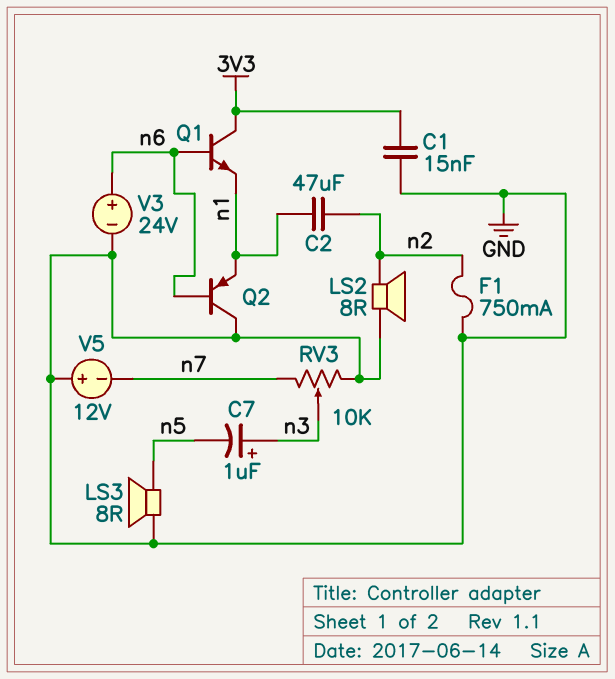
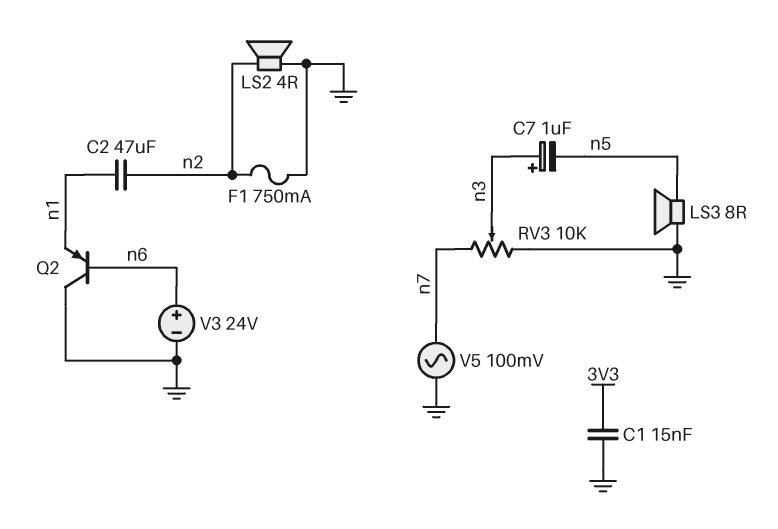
LS2: speaker 8R (GND, n2) -> speaker 4R (GND, n2)
Q1: NPN (B n6, C 3V3, E n1) -> none
V5: 12V (plus GND, minus n7) -> AC 100mV (GND, n7)

